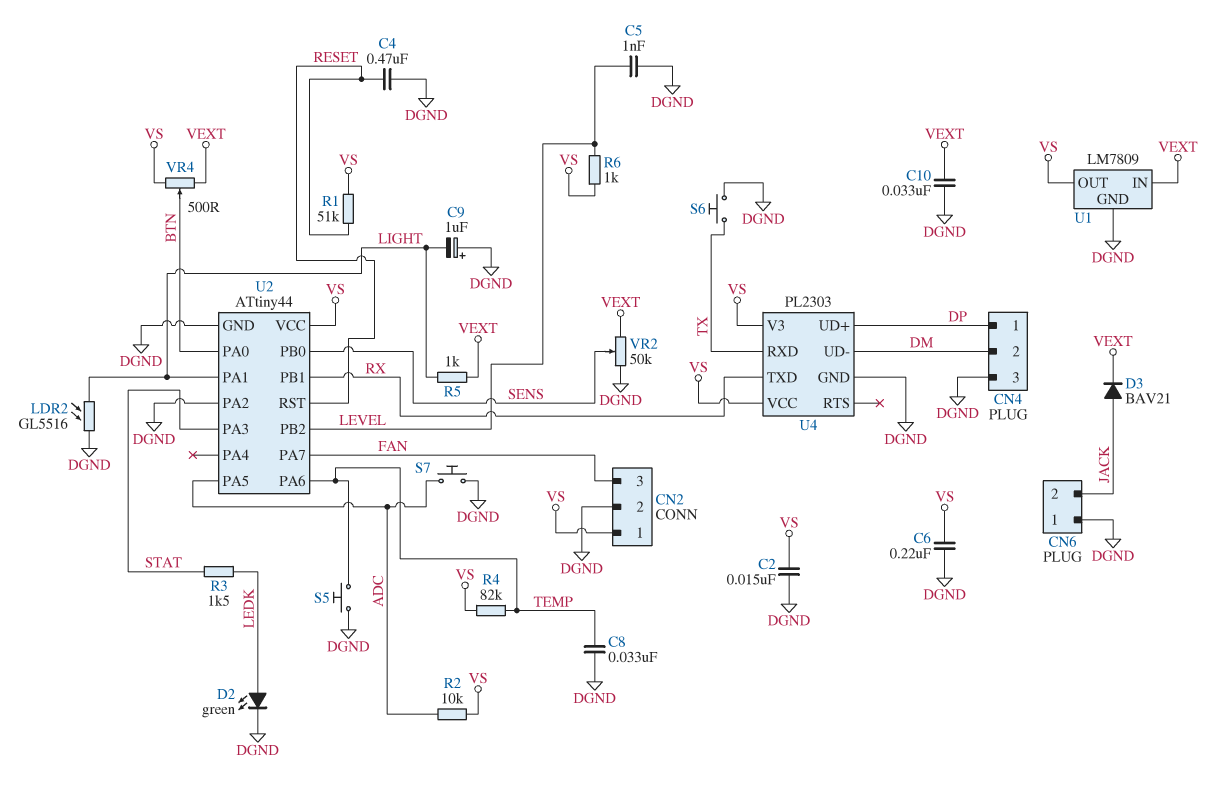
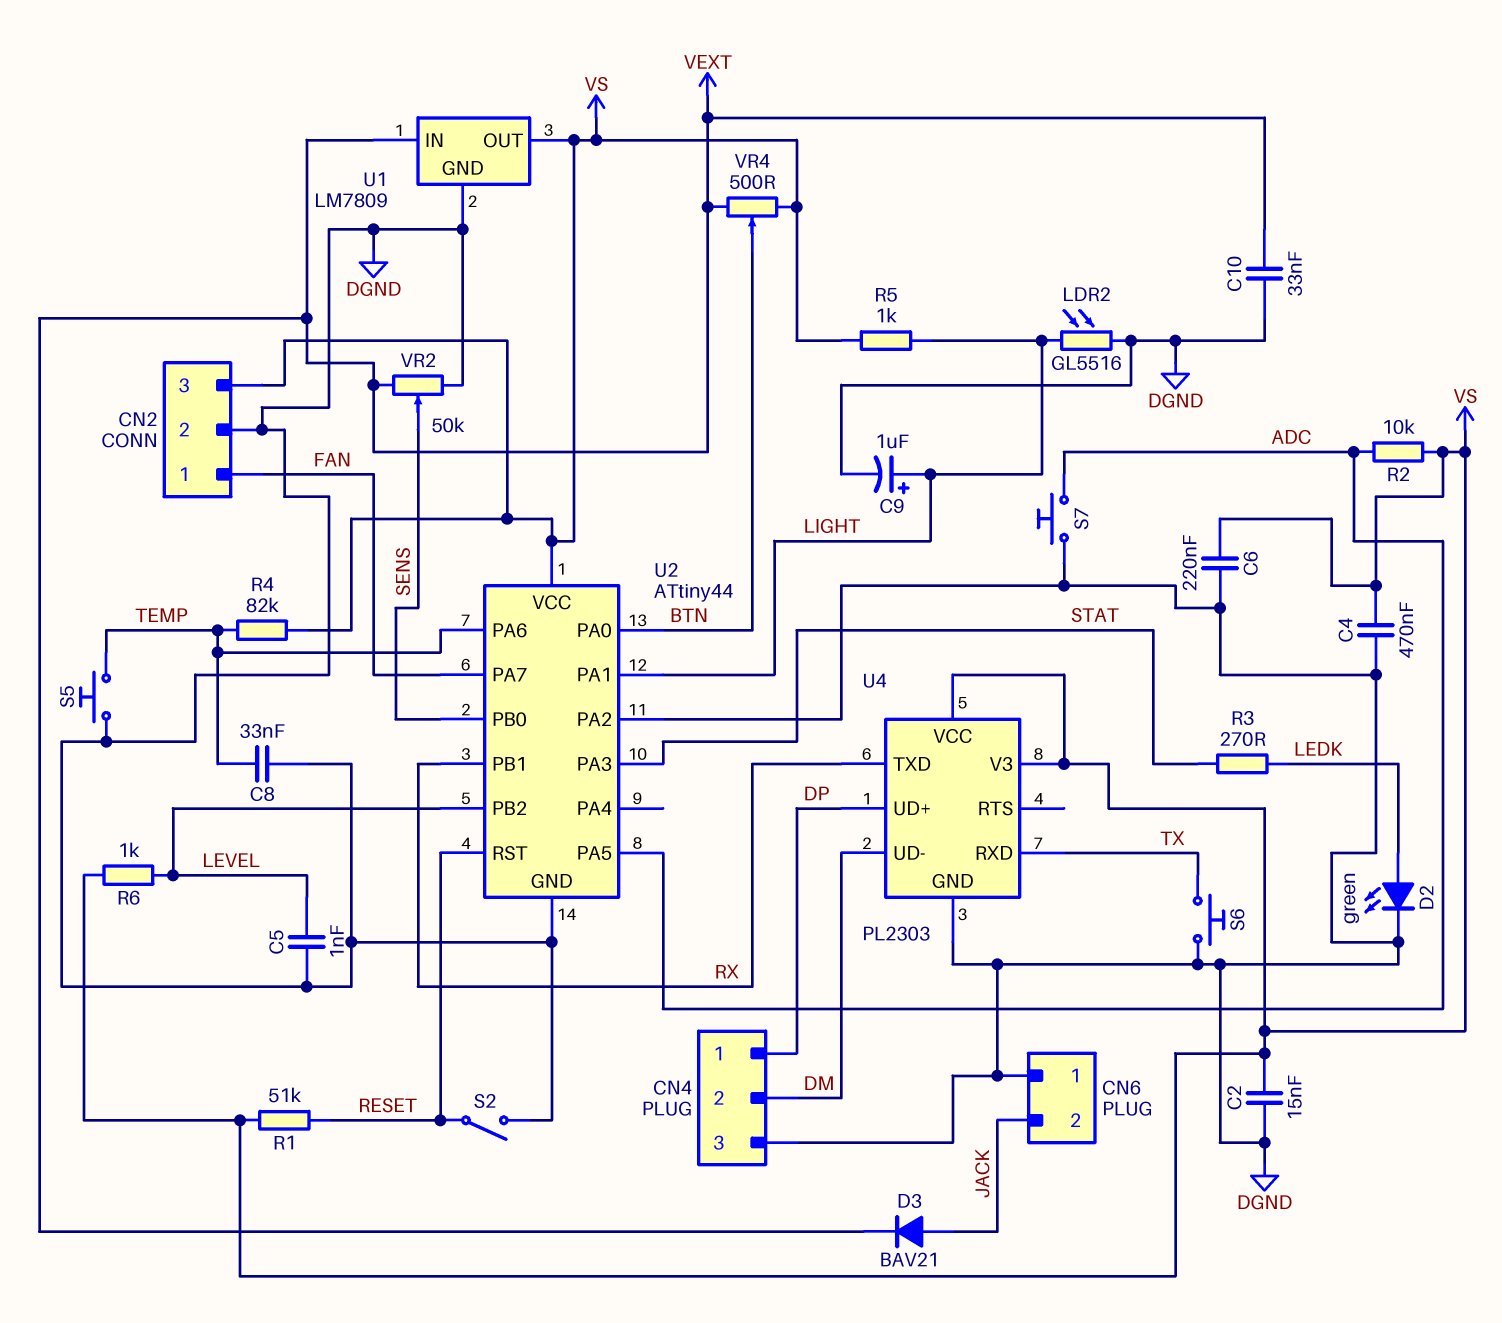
C4: 470nF (DGND, RESET) -> 470nF (DGND, VS)
C9: 1uF (plus DGND, minus LIGHT) -> 1uF (plus LIGHT, minus DGND)
CN2 pin 1: VS -> FAN
CN2 pin 3: FAN -> VS
R3: 1.5k (LEDK, STAT) -> 270 (LEDK, STAT)
R5: 1k (LIGHT, VEXT) -> 1k (LIGHT, VS)
S2: none -> switch (DGND, RESET)

